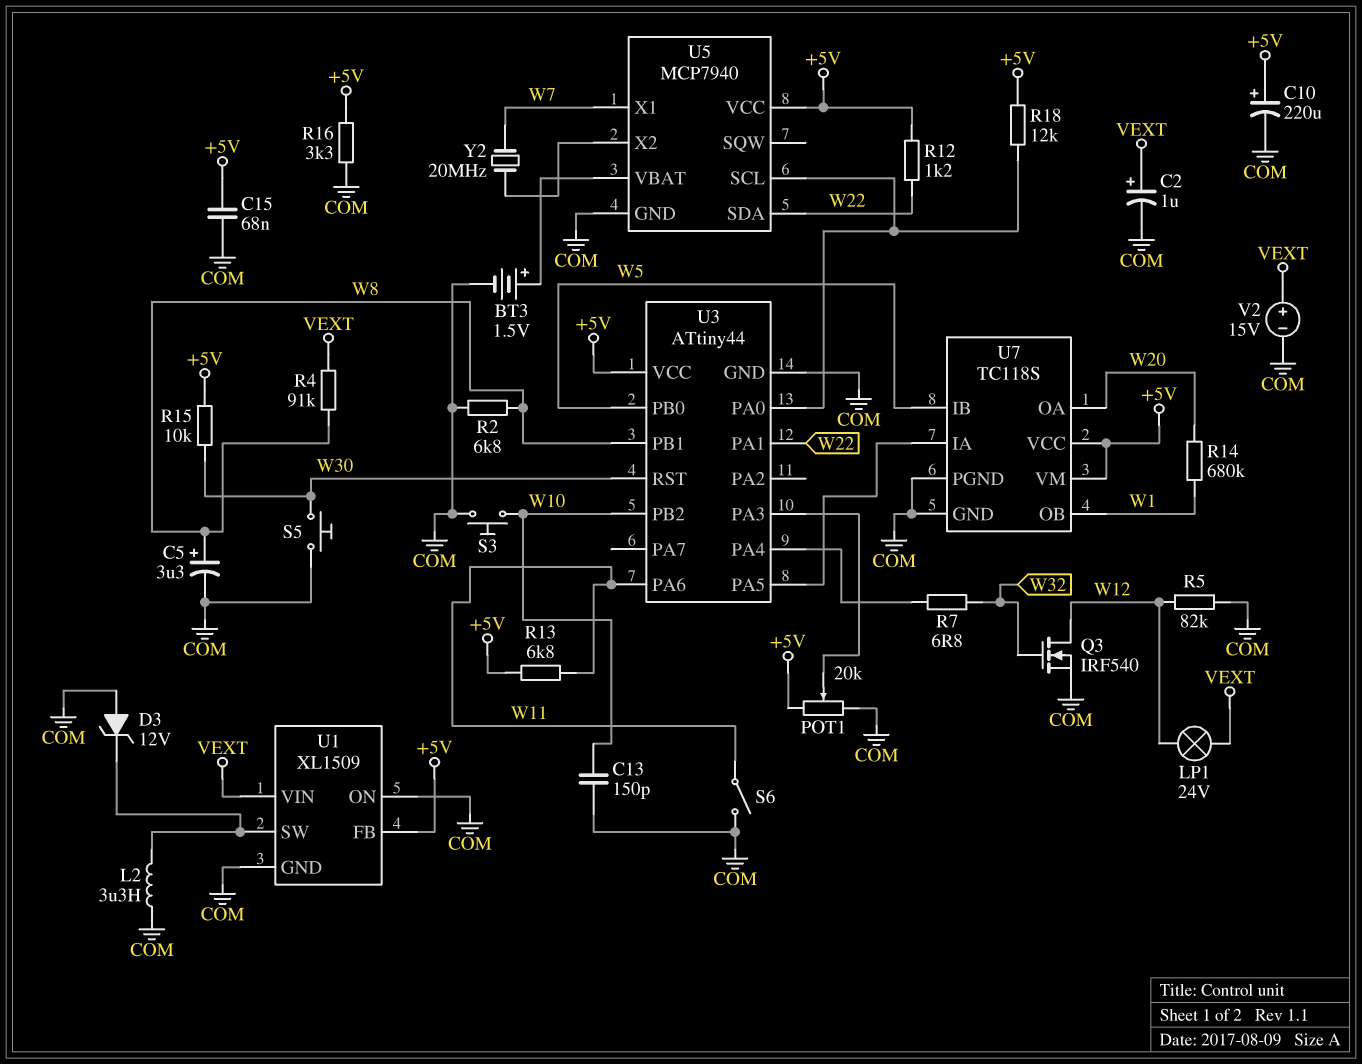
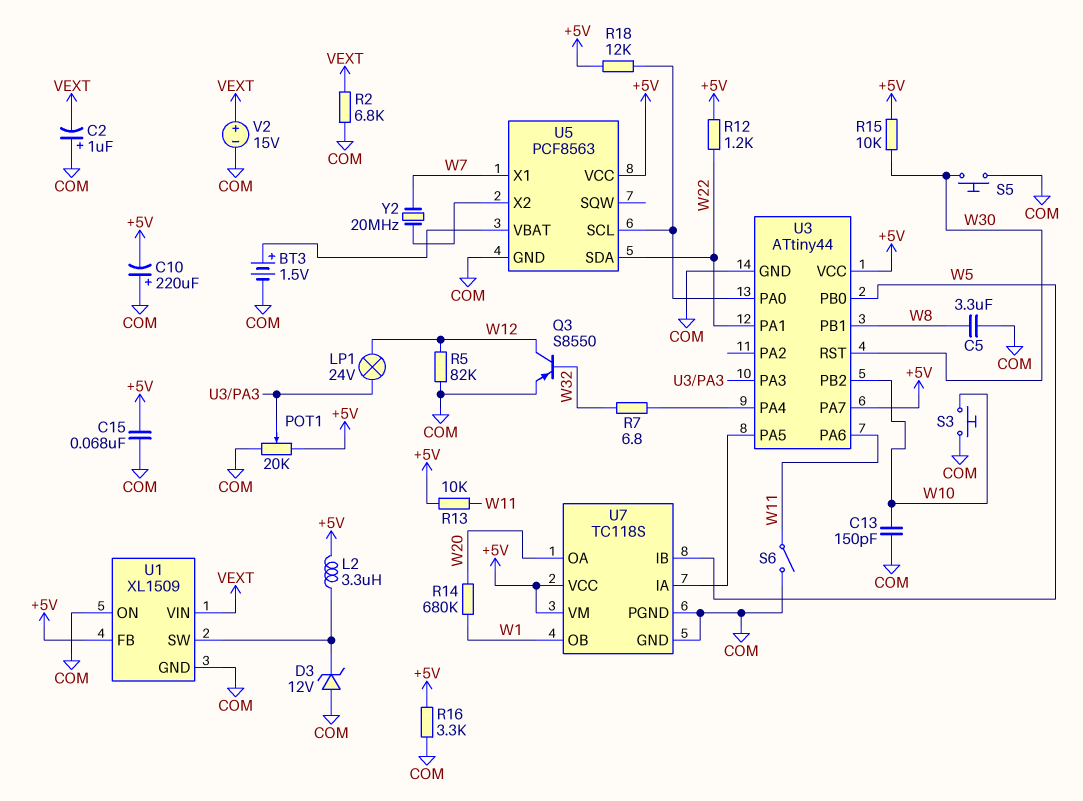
C2: 1uF (plus VEXT, minus COM) -> 1uF (plus COM, minus VEXT)
C5: 3.3uF (plus W8, minus COM) -> 3.3uF (COM, W8)
C10: 220uF (plus +5V, minus COM) -> 220uF (plus COM, minus +5V)
L2: 3.3uH (COM, U1/SW) -> 3.3uH (+5V, U1/SW)
LP1: lamp 24V (VEXT, W12) -> lamp 24V (U3/PA3, W12)
Q3: NMOS IRF540 (G W32, D W12, S COM) -> PNP S8550 (B W32, C W12, E COM)
R2: 6.8k (COM, W8) -> 6.8k (COM, VEXT)
R4: 91k (VEXT, W8) -> none
R13: 6.8k (+5V, W11) -> 10k (+5V, W11)
U3 pin PA7: none -> +5V
U5: MCP7940 -> PCF8563

